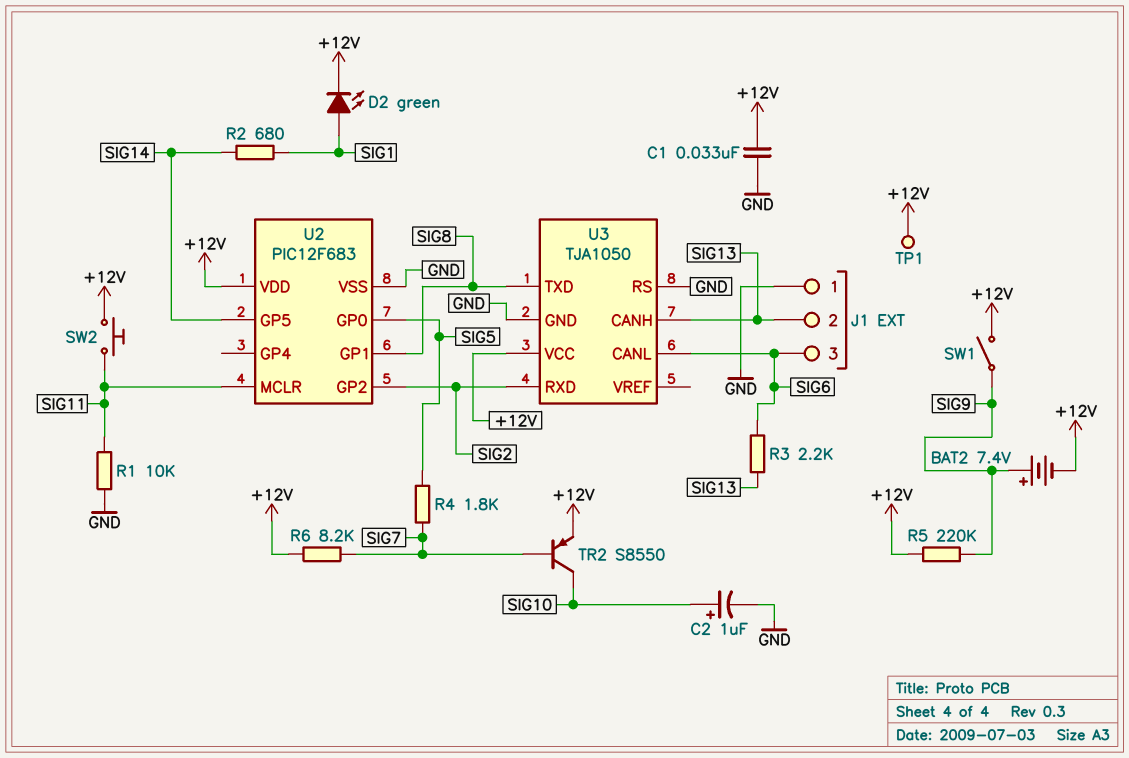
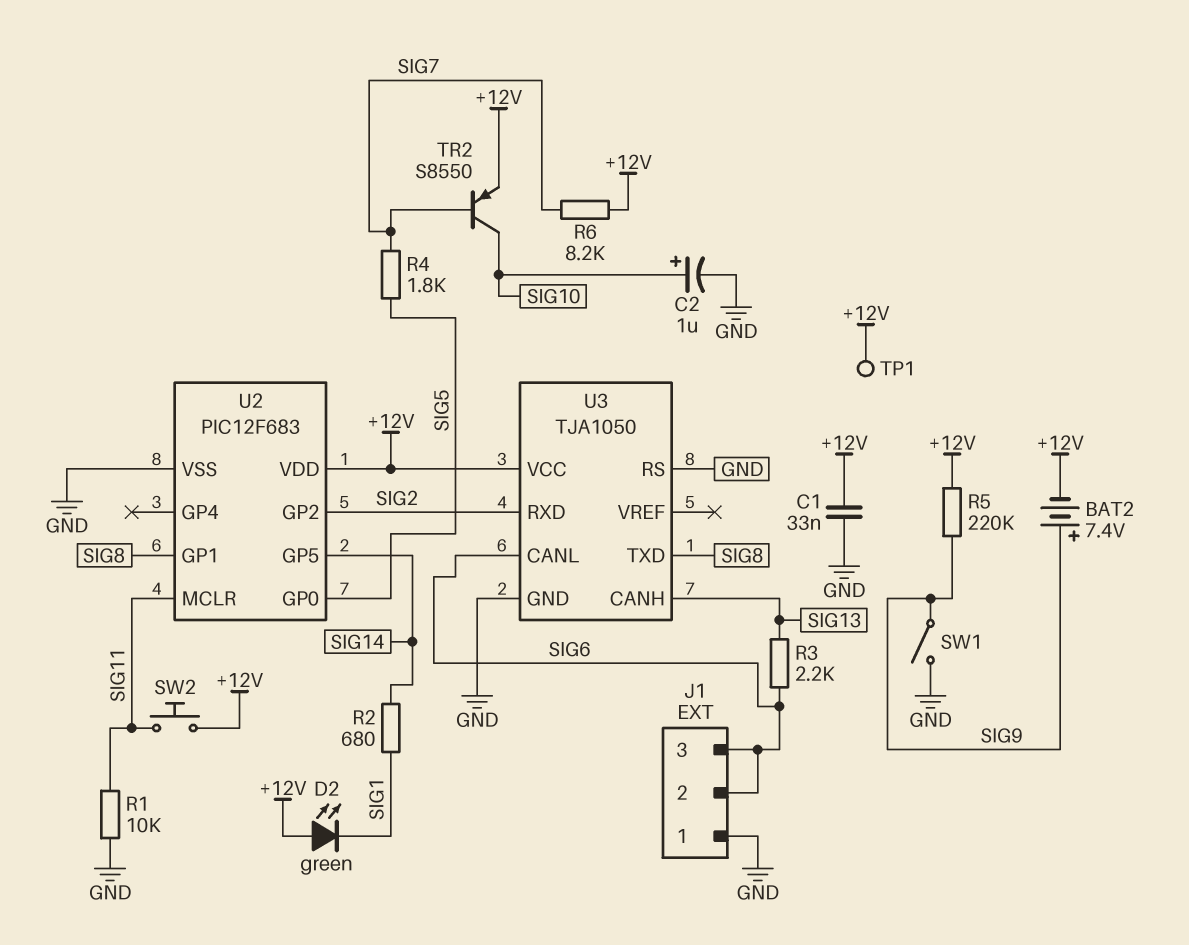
D2: LED green (A SIG1, K +12V) -> LED green (A +12V, K SIG1)
J1 pin 2: SIG13 -> SIG6
SW1: switch (+12V, SIG9) -> switch (GND, SIG9)

